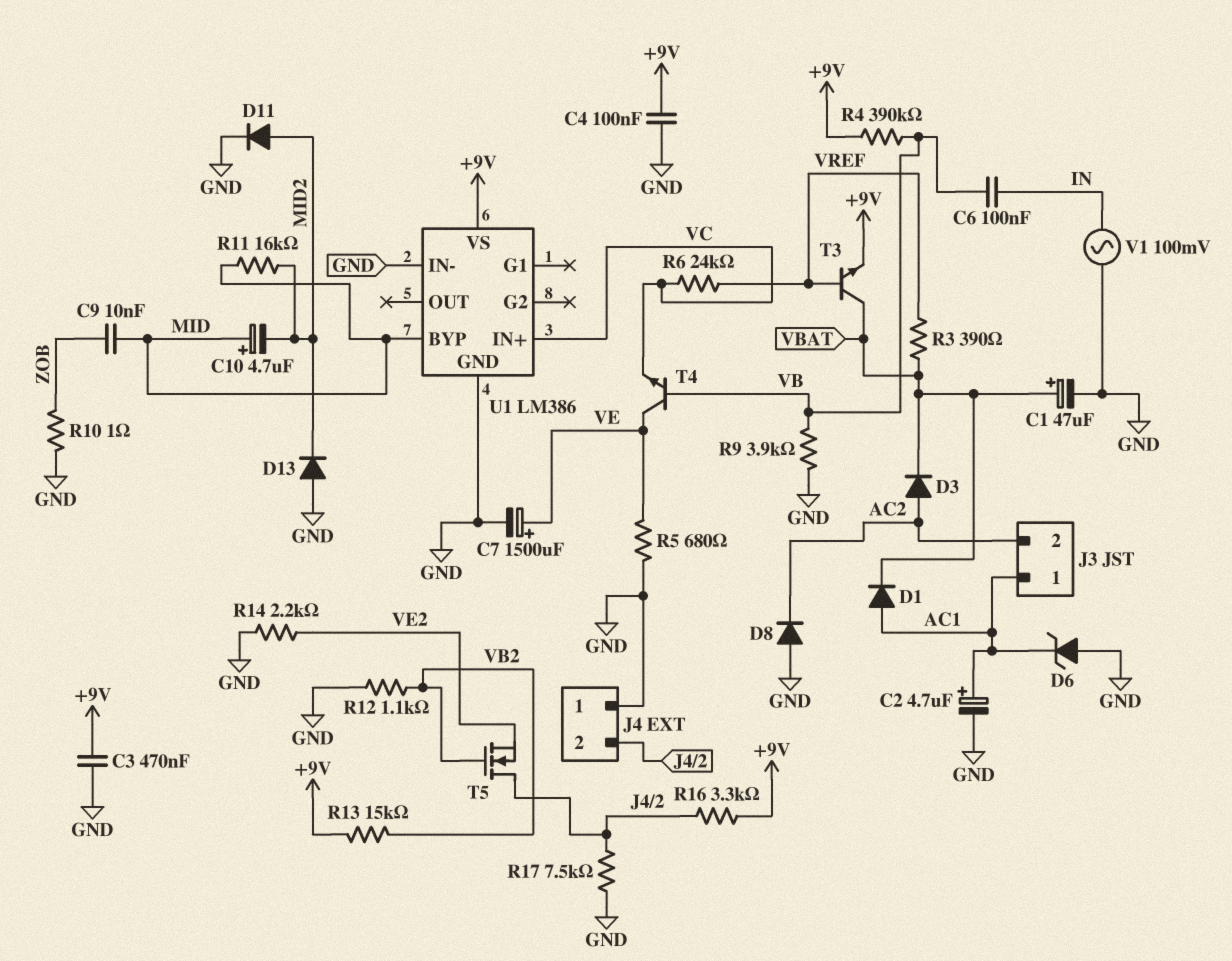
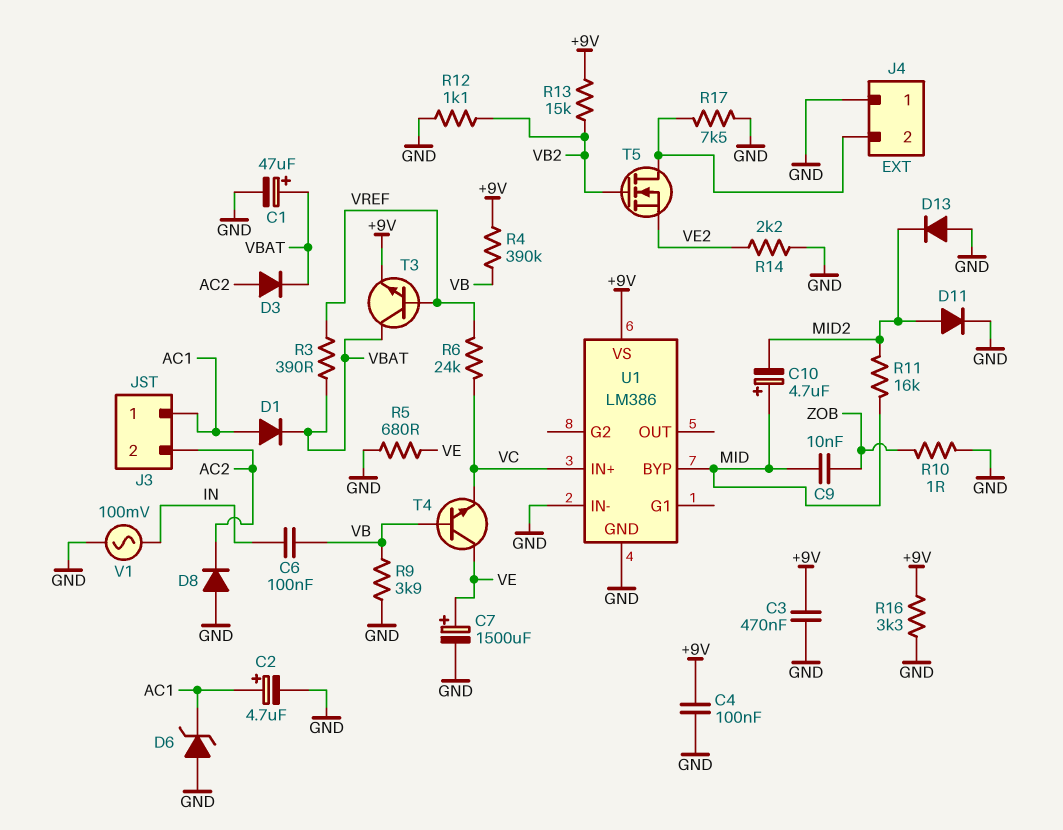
R16: 3.3k (+9V, J4/2) -> 3.3k (+9V, GND)

